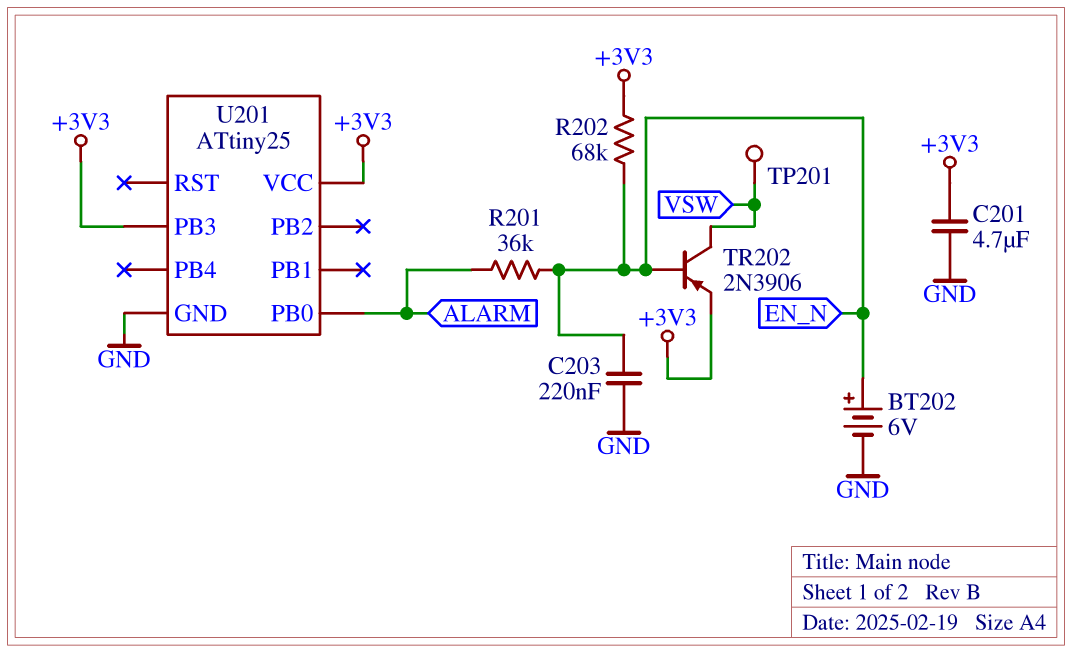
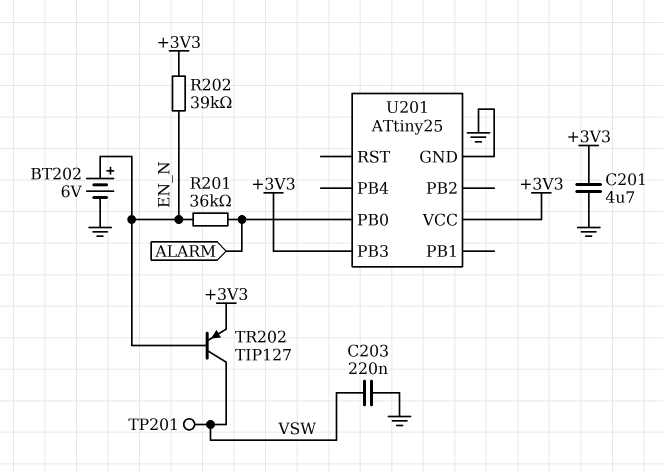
C203: 220nF (EN_N, GND) -> 220nF (GND, VSW)
R202: 68k (+3V3, EN_N) -> 39k (+3V3, EN_N)
TR202: PNP 2N3906 (B EN_N, C VSW, E +3V3) -> PNP TIP127 (B EN_N, C VSW, E +3V3)

